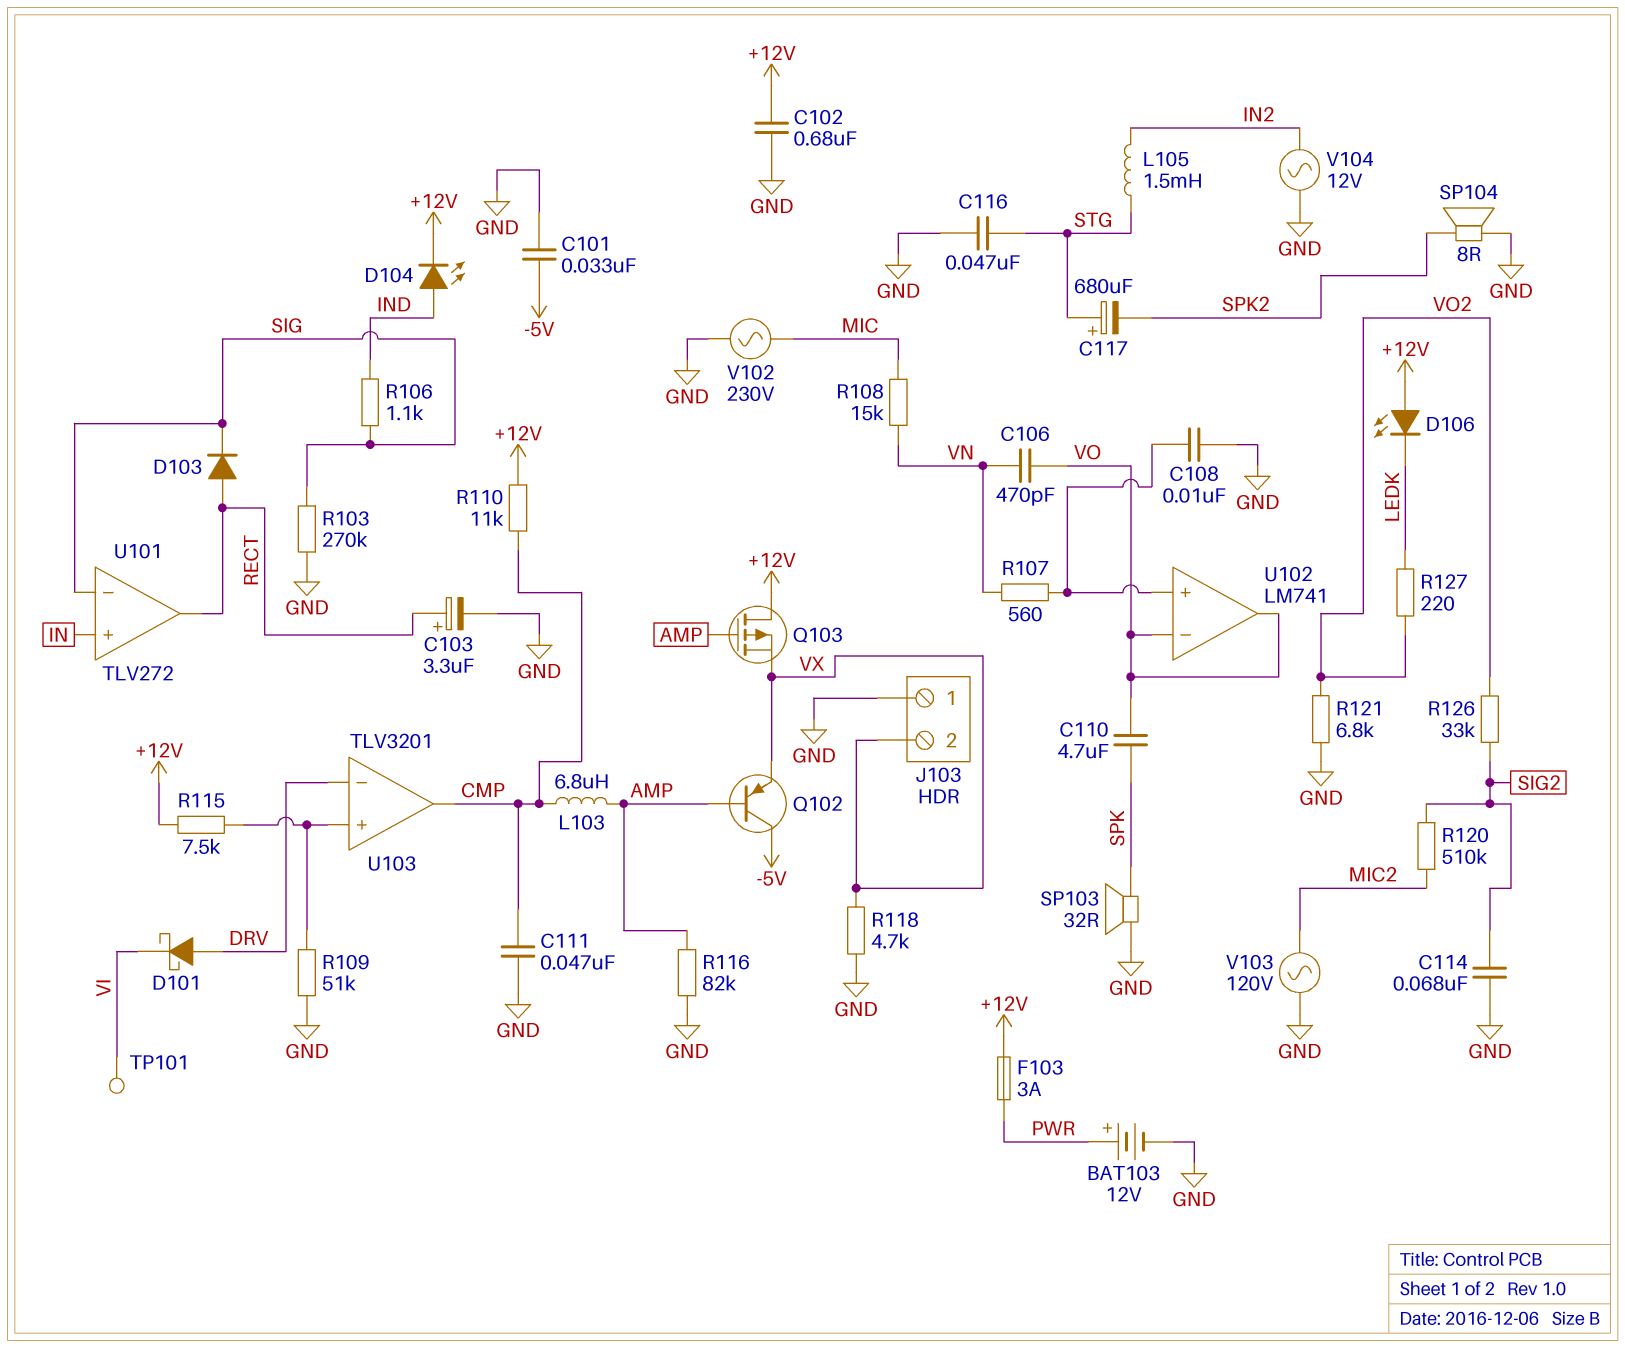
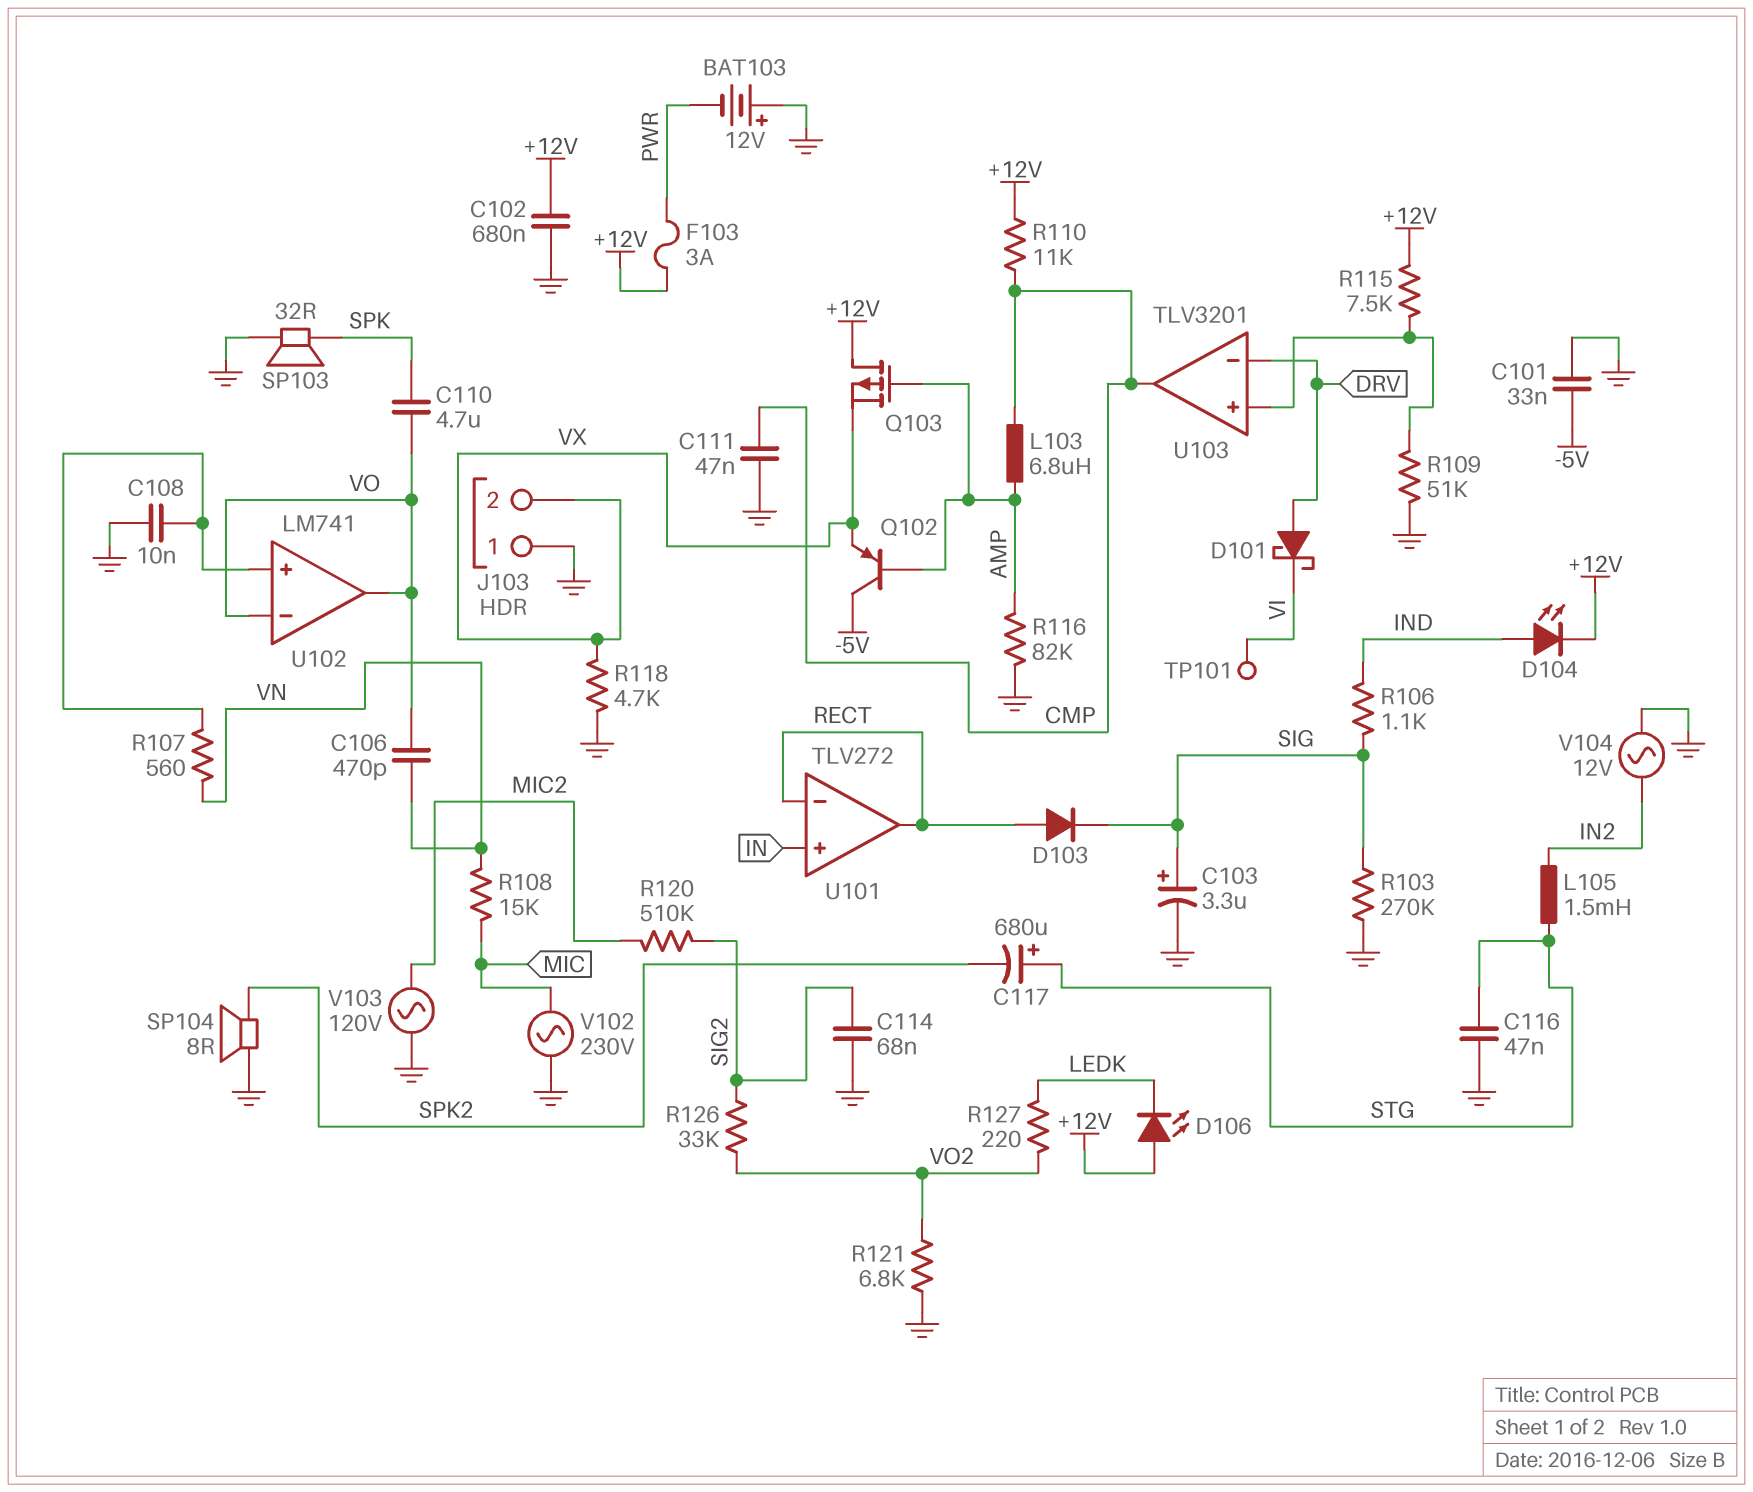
BAT103: 12V (plus PWR, minus GND) -> 12V (plus GND, minus PWR)
C103: 3.3uF (plus RECT, minus GND) -> 3.3uF (plus SIG, minus GND)
U101 pin in-: SIG -> RECT

